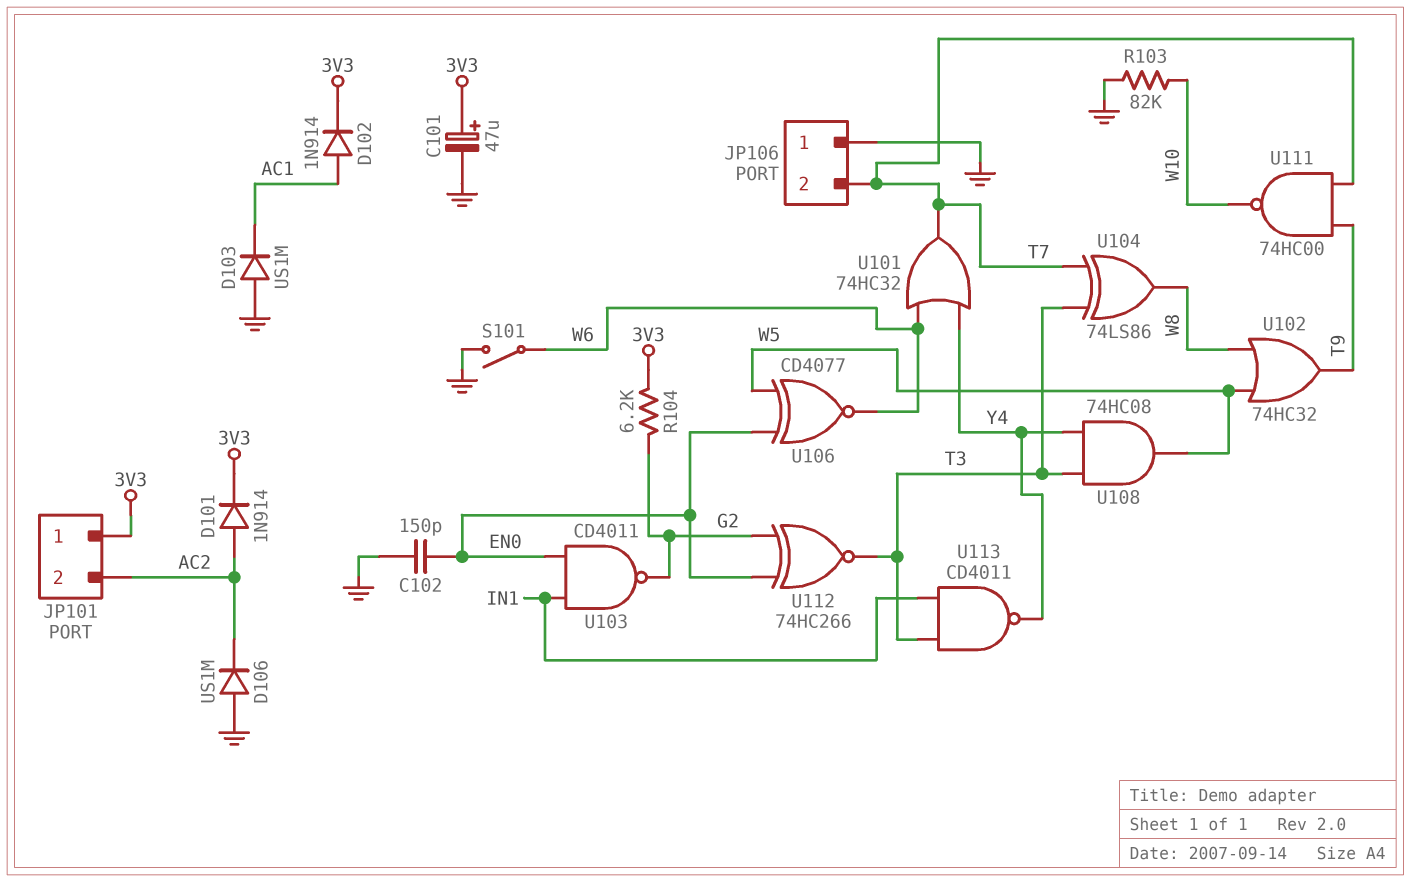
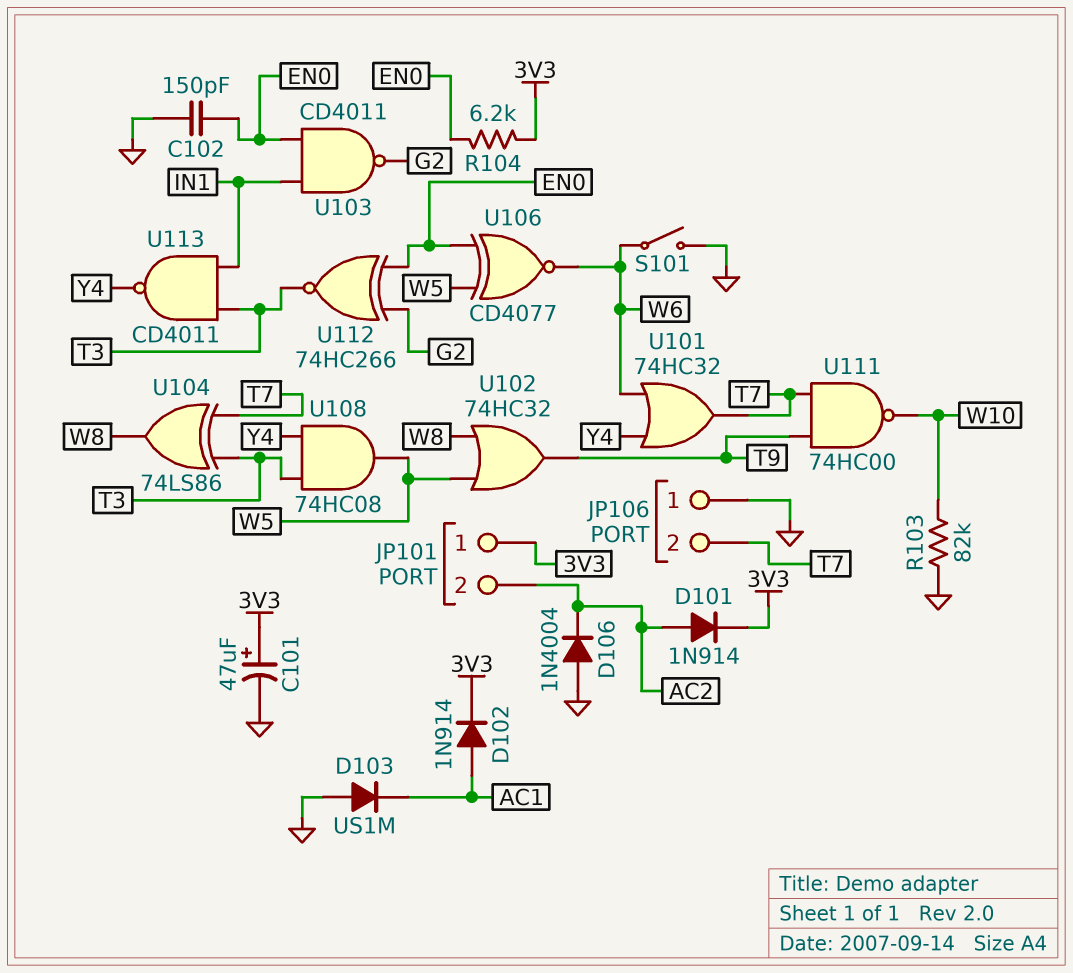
D106: diode US1M (A GND, K AC2) -> diode 1N4004 (A GND, K AC2)
R104: 6.2k (3V3, G2) -> 6.2k (3V3, EN0)

